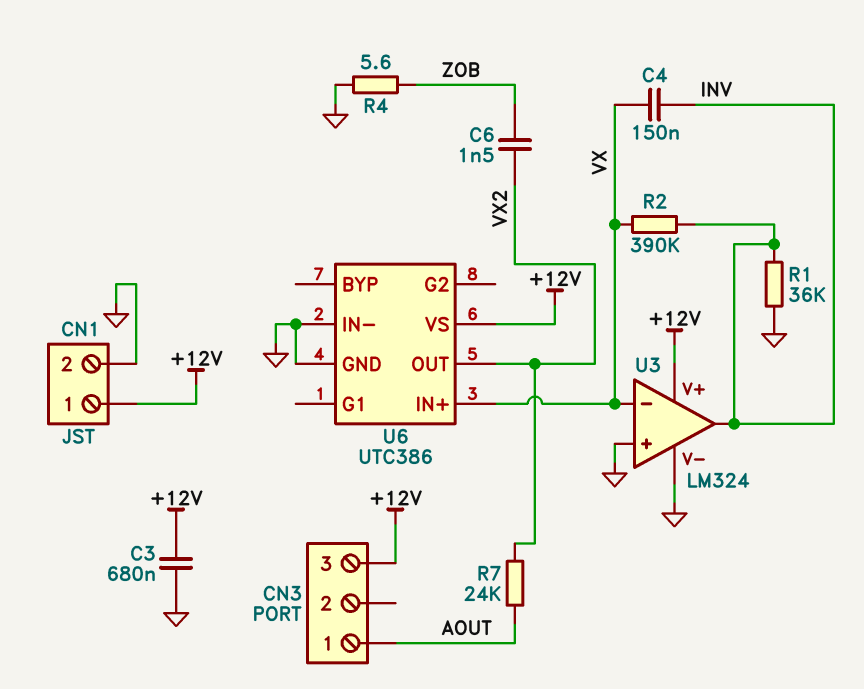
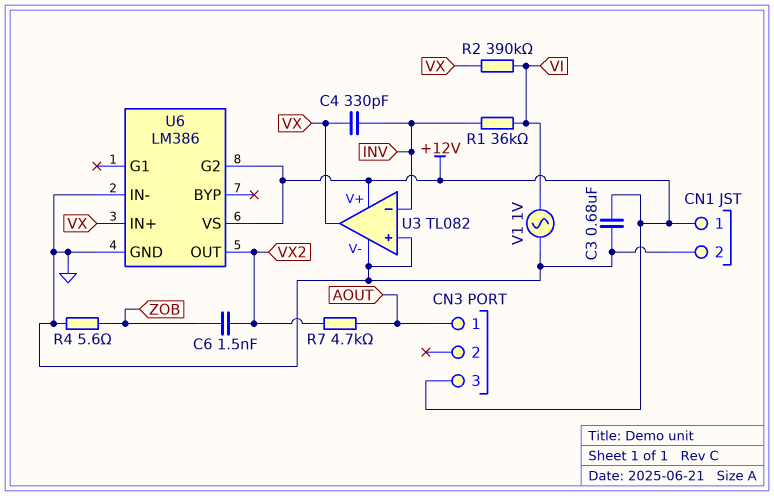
C4: 150nF (INV, VX) -> 330pF (INV, VX)
R1: 36k (GND, INV) -> 36k (INV, VI)
R2: 390k (INV, VX) -> 390k (VI, VX)
R7: 24k (AOUT, VX2) -> 4.7k (AOUT, VX2)
U3: LM324 -> TL082
U3 pin in-: VX -> INV
U3 pin out: INV -> VX
U6: UTC386 -> LM386
U6 pin G2: none -> +12V
V1: none -> AC 1V (GND, VI)

